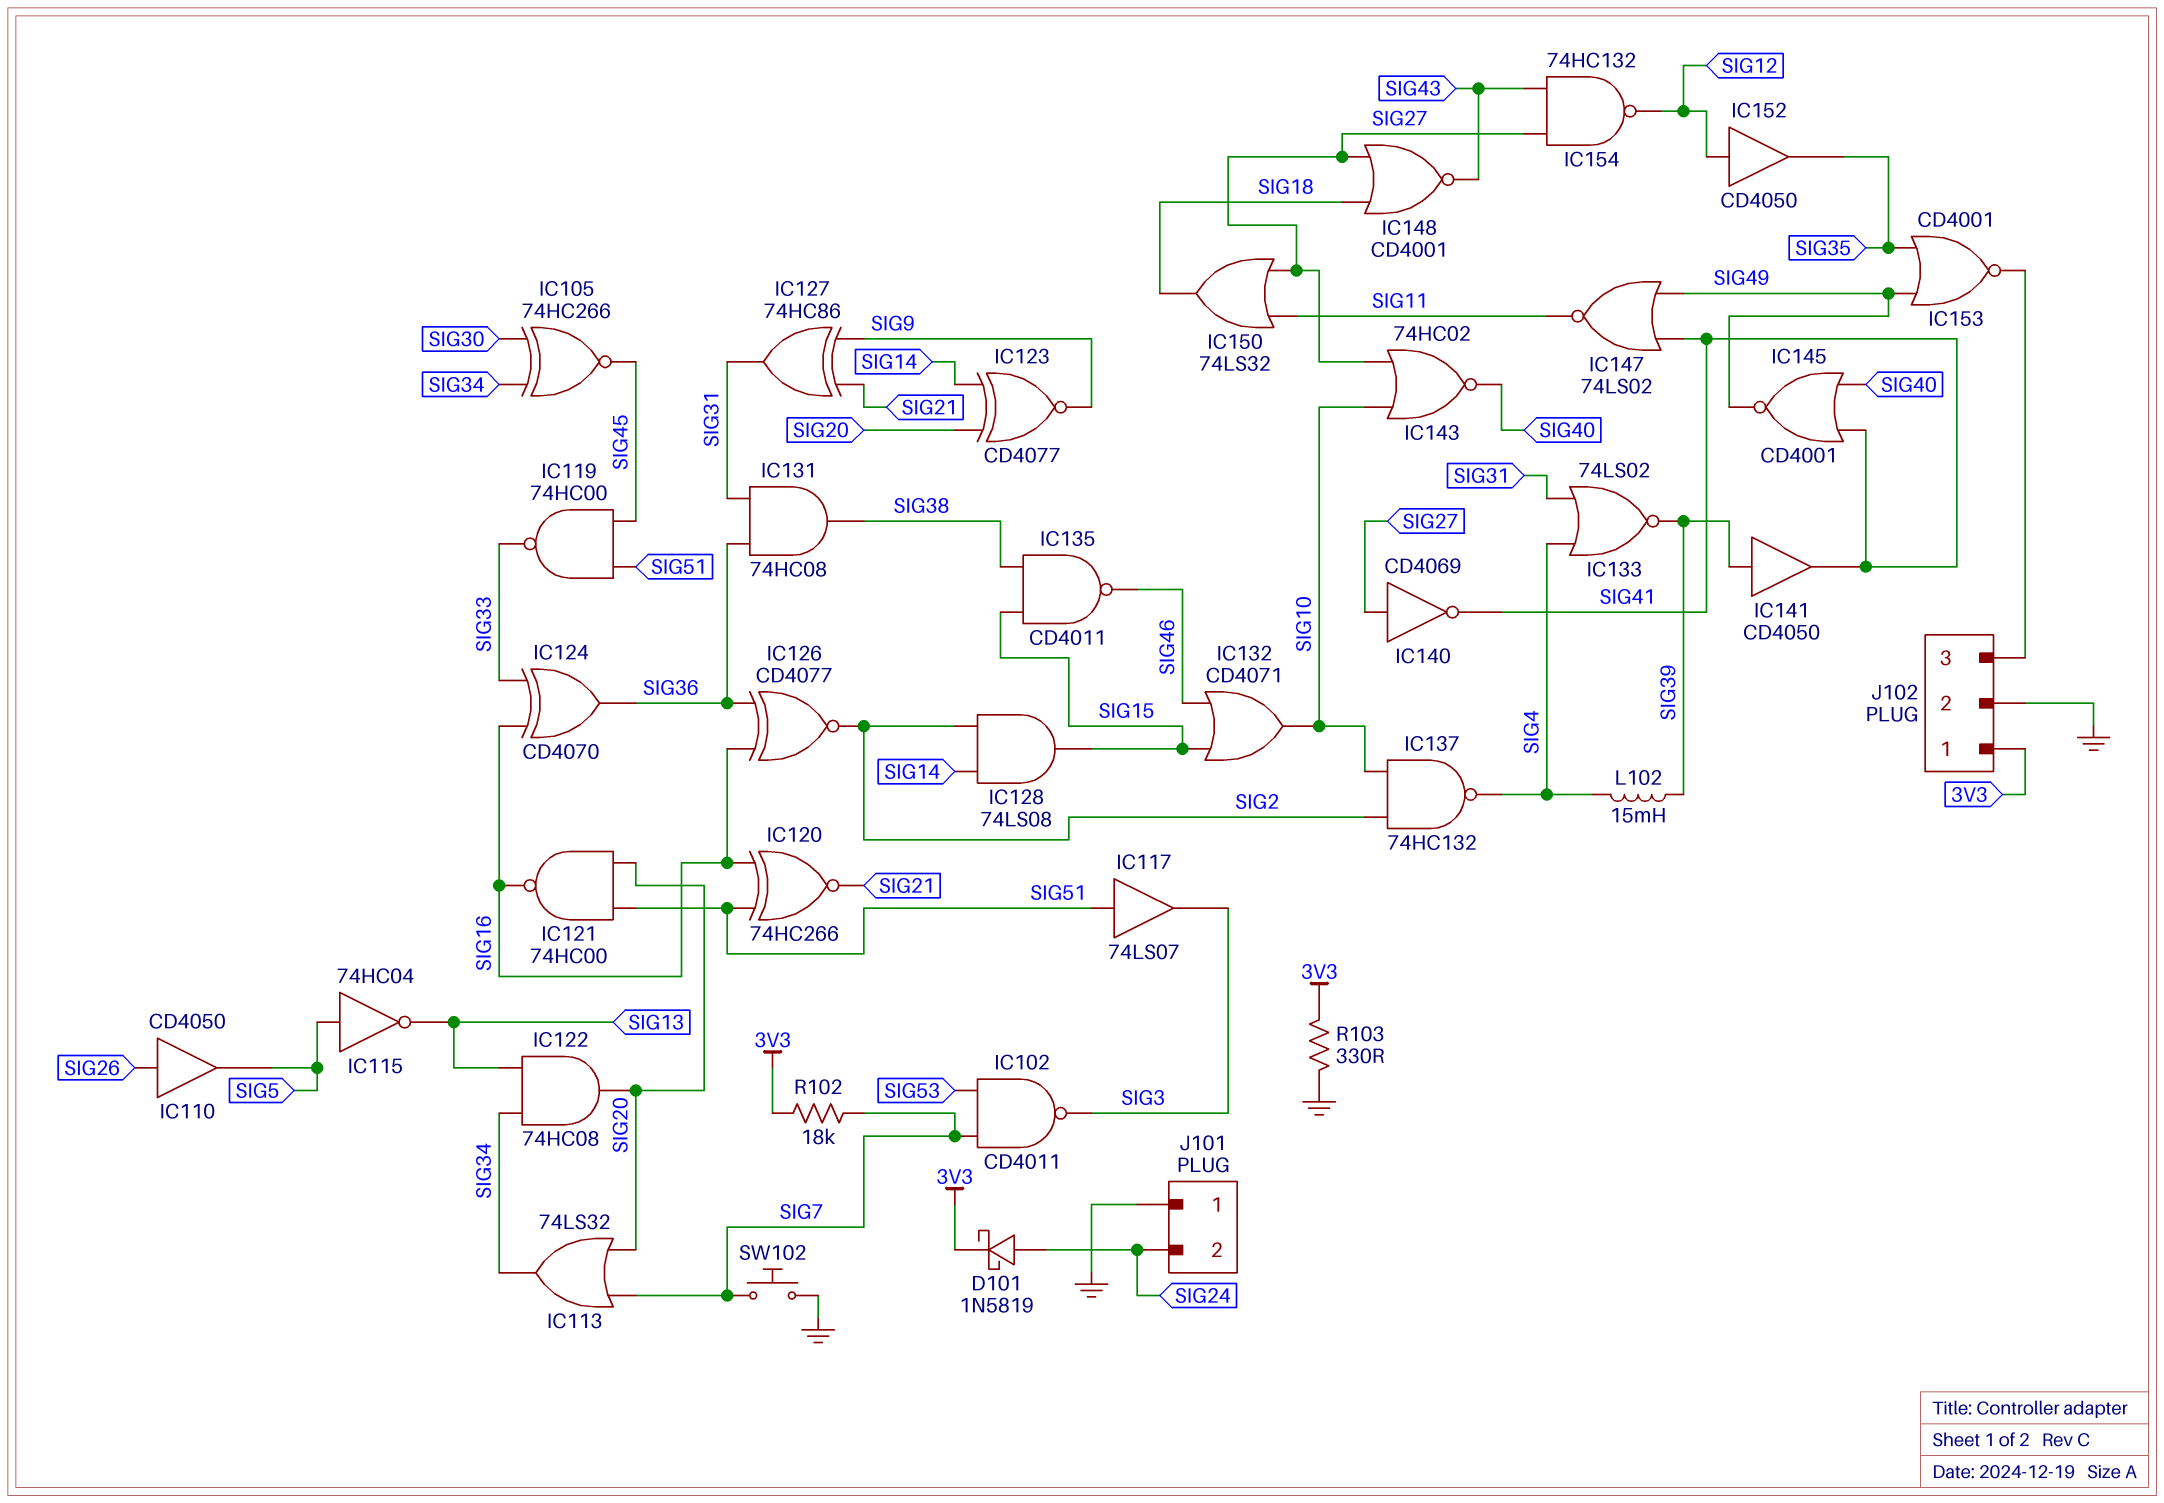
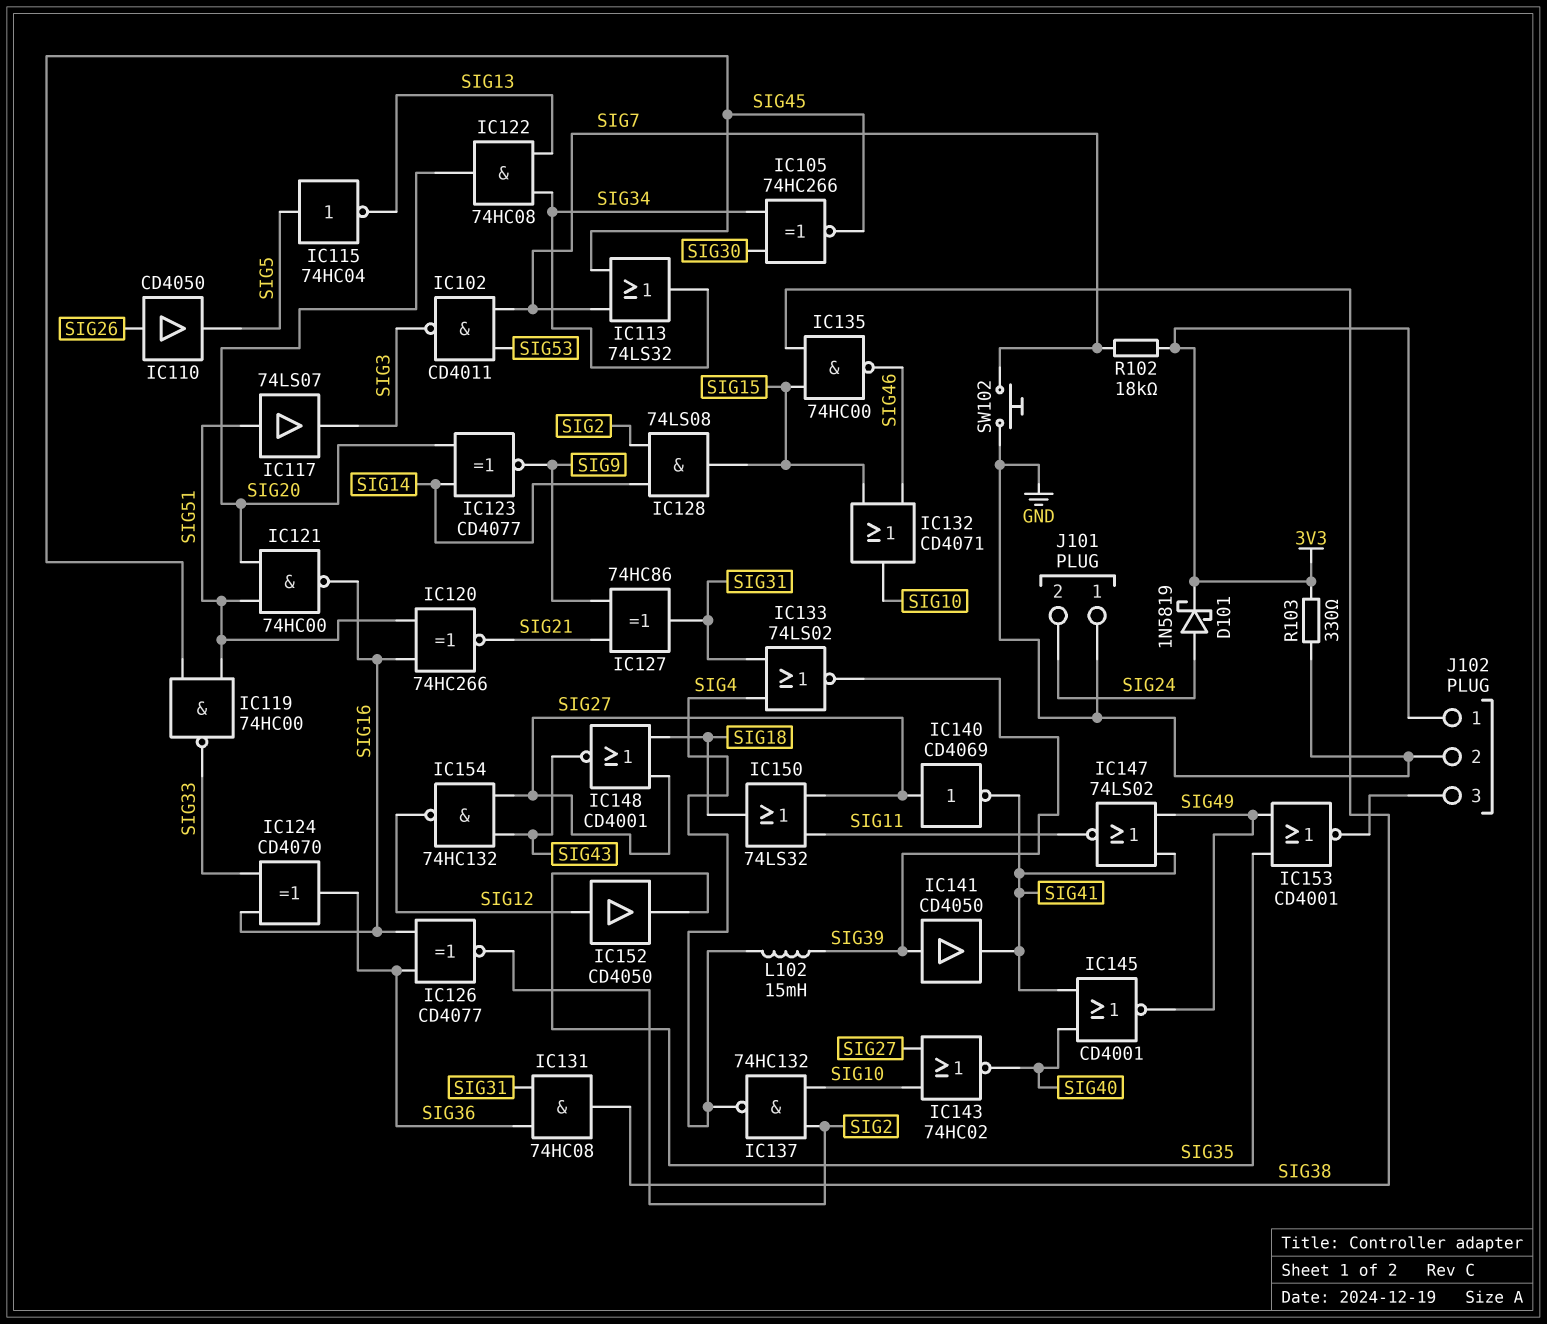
IC113: OR 74LS32 (in SIG7, in SIG20, out SIG34) -> OR 74LS32 (in SIG7, in SIG45, out SIG34)
IC135: NAND CD4011 (in SIG15, in SIG38, out SIG46) -> NAND 74HC00 (in SIG15, in SIG38, out SIG46)

